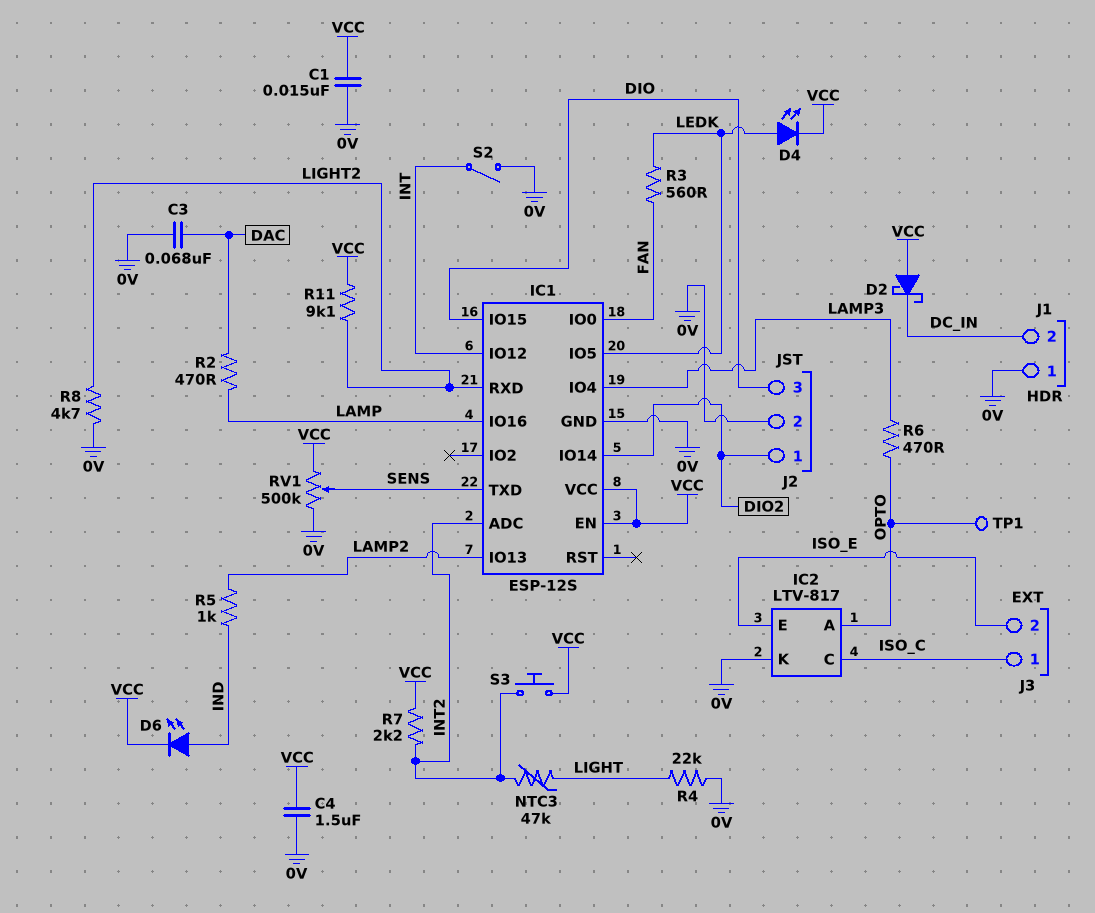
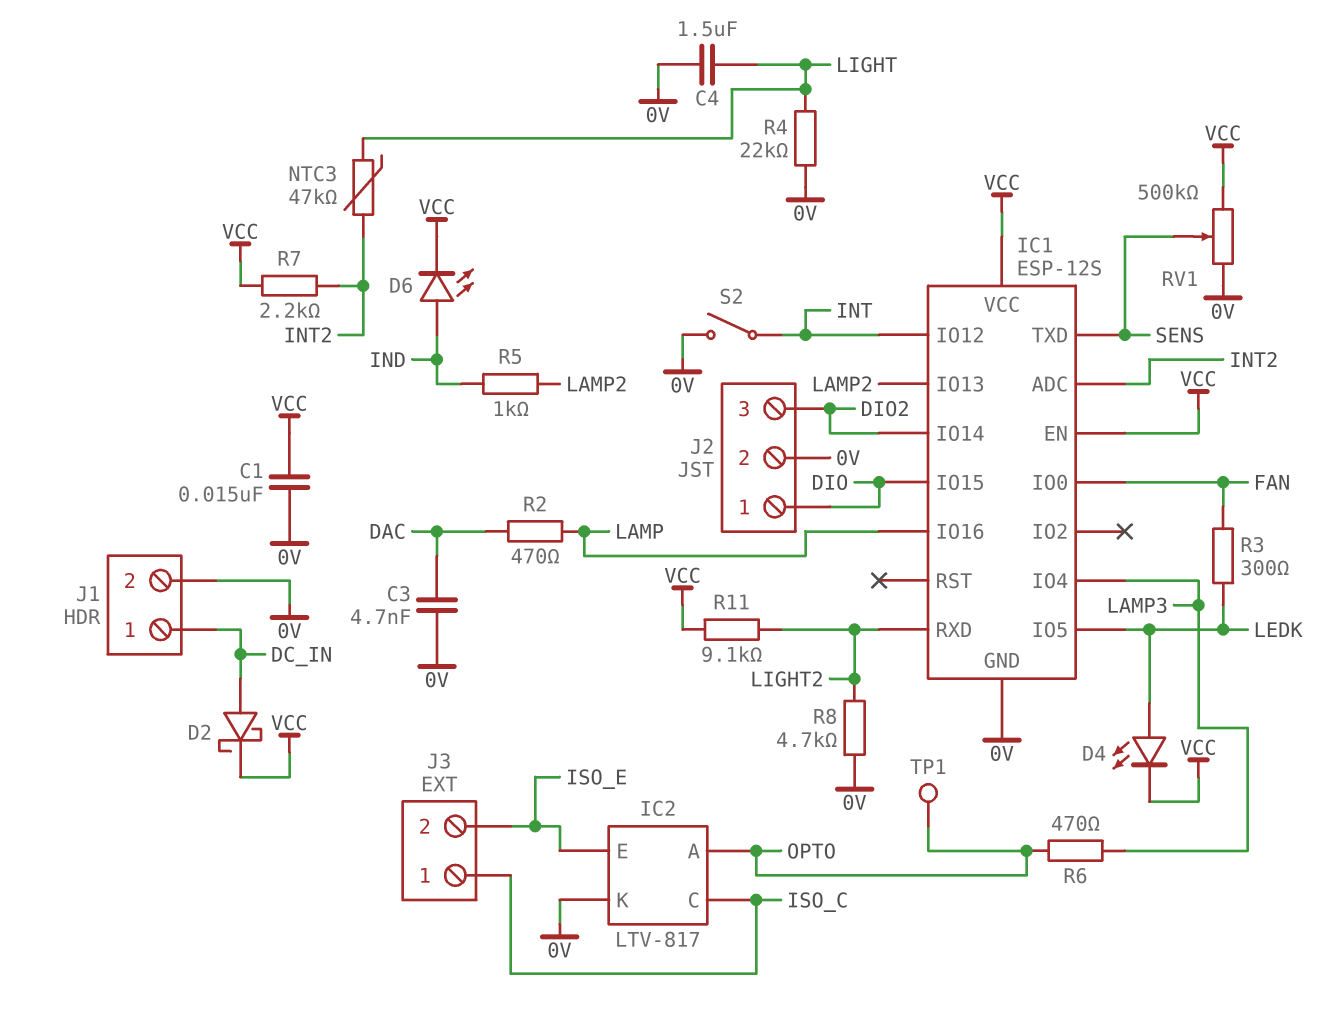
C3: 68nF (0V, DAC) -> 4.7nF (0V, DAC)
C4: 1.5uF (0V, VCC) -> 1.5uF (0V, LIGHT)
D2: schottky (A VCC, K DC_IN) -> schottky (A DC_IN, K VCC)
J1 pin 1: 0V -> DC_IN
J1 pin 2: DC_IN -> 0V
J2 pin 1: DIO2 -> DIO
J2 pin 3: DIO -> DIO2
R3: 560 (FAN, LEDK) -> 300 (FAN, LEDK)
S3: button (INT2, VCC) -> none

